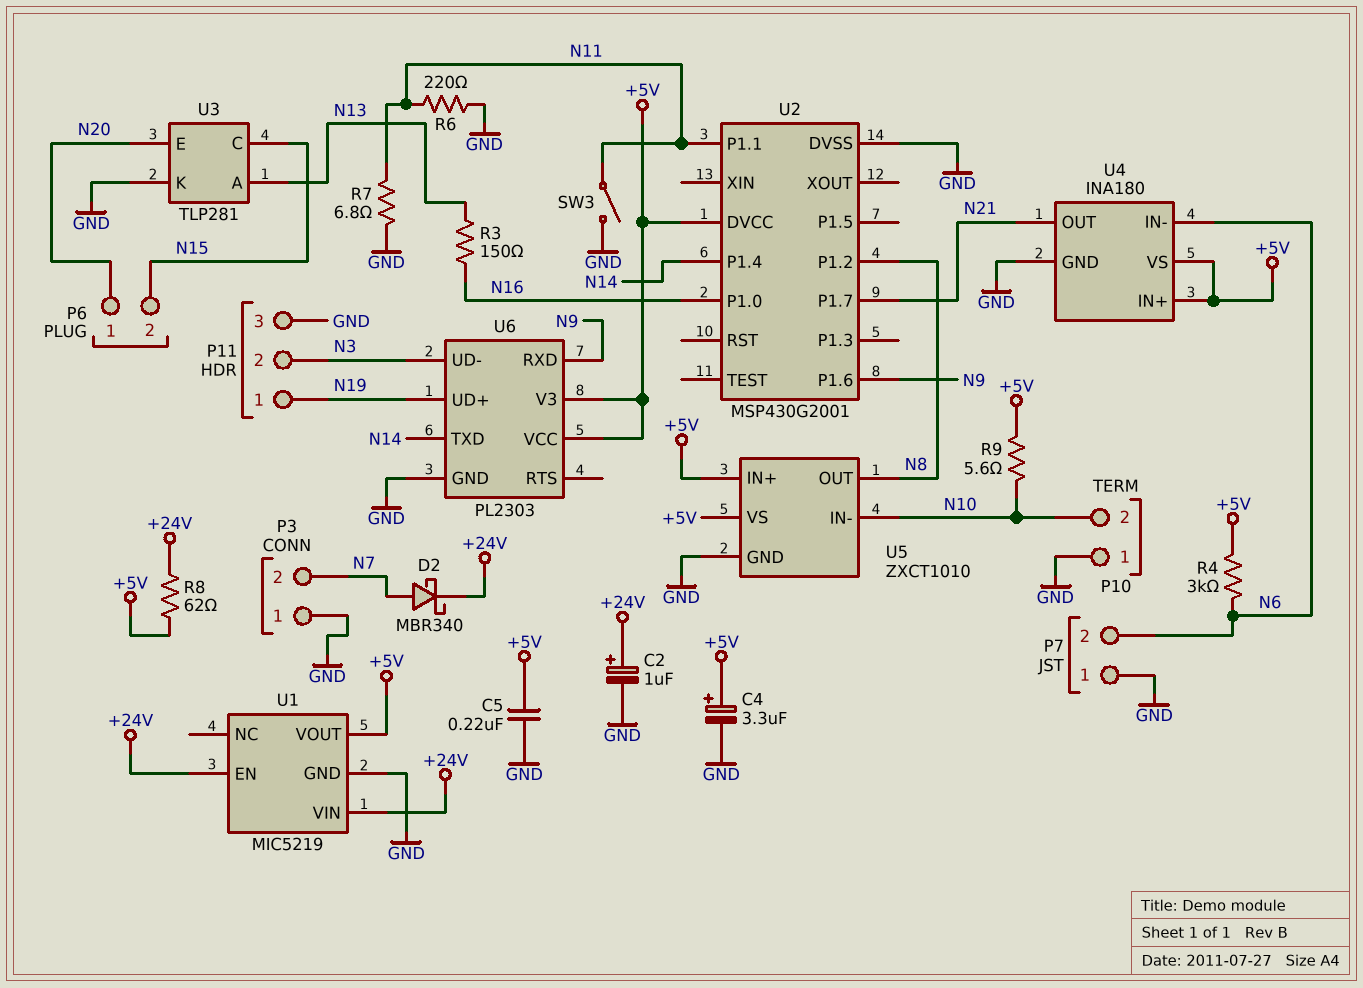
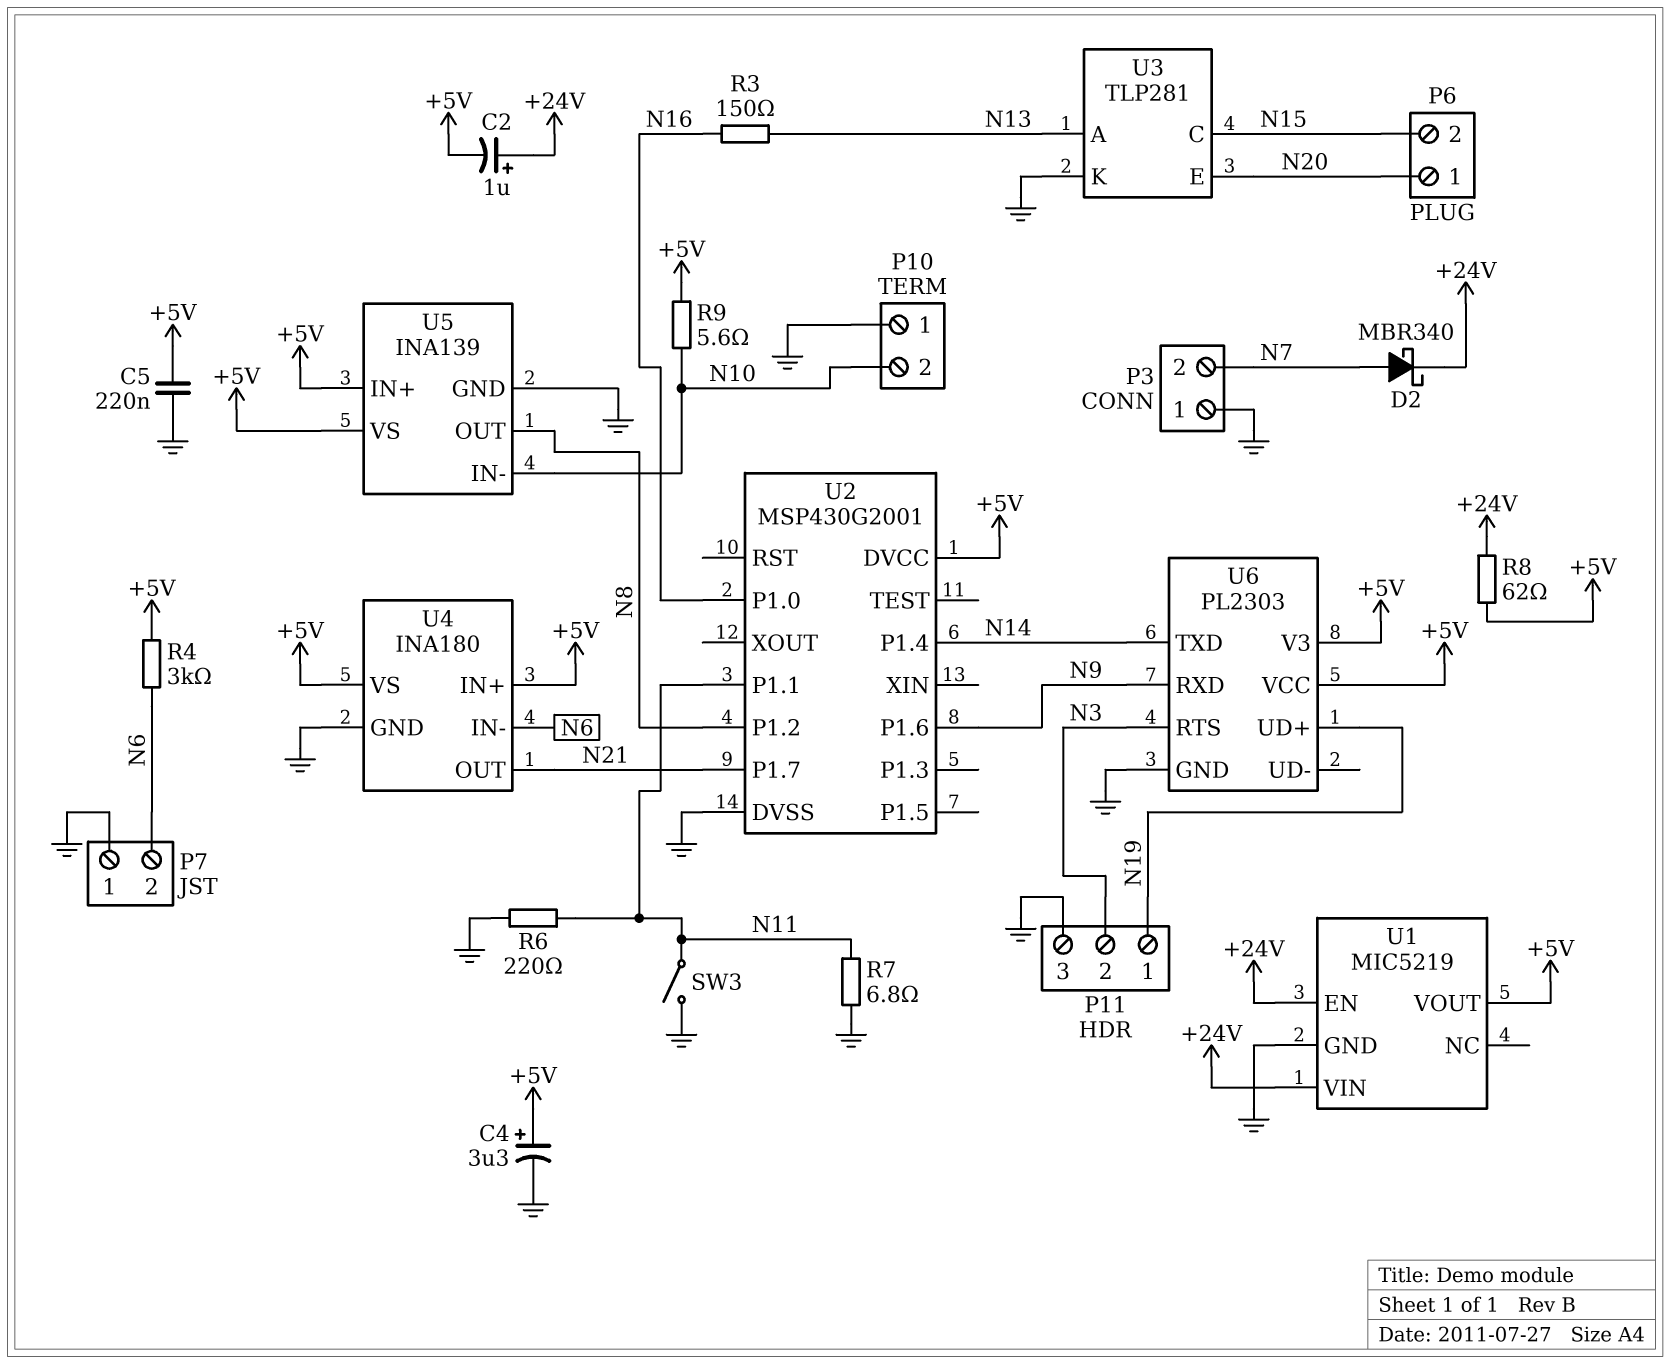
C2: 1uF (plus +24V, minus GND) -> 1uF (plus +24V, minus +5V)
U5: ZXCT1010 -> INA139
U6 pin RTS: none -> N3
U6 pin UD-: N3 -> none

